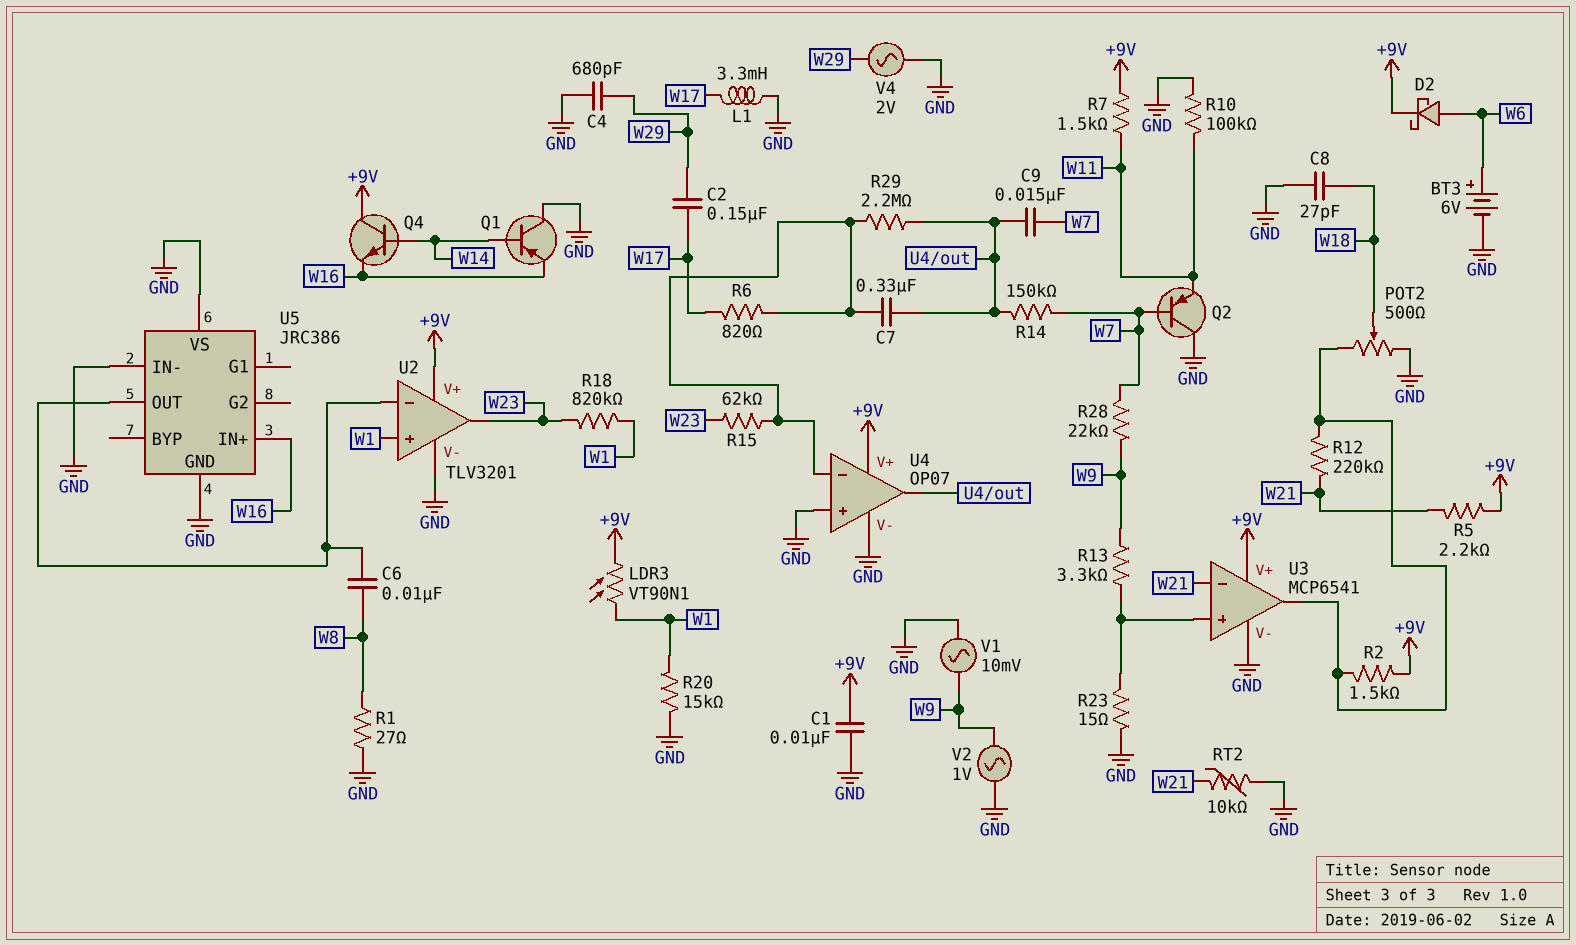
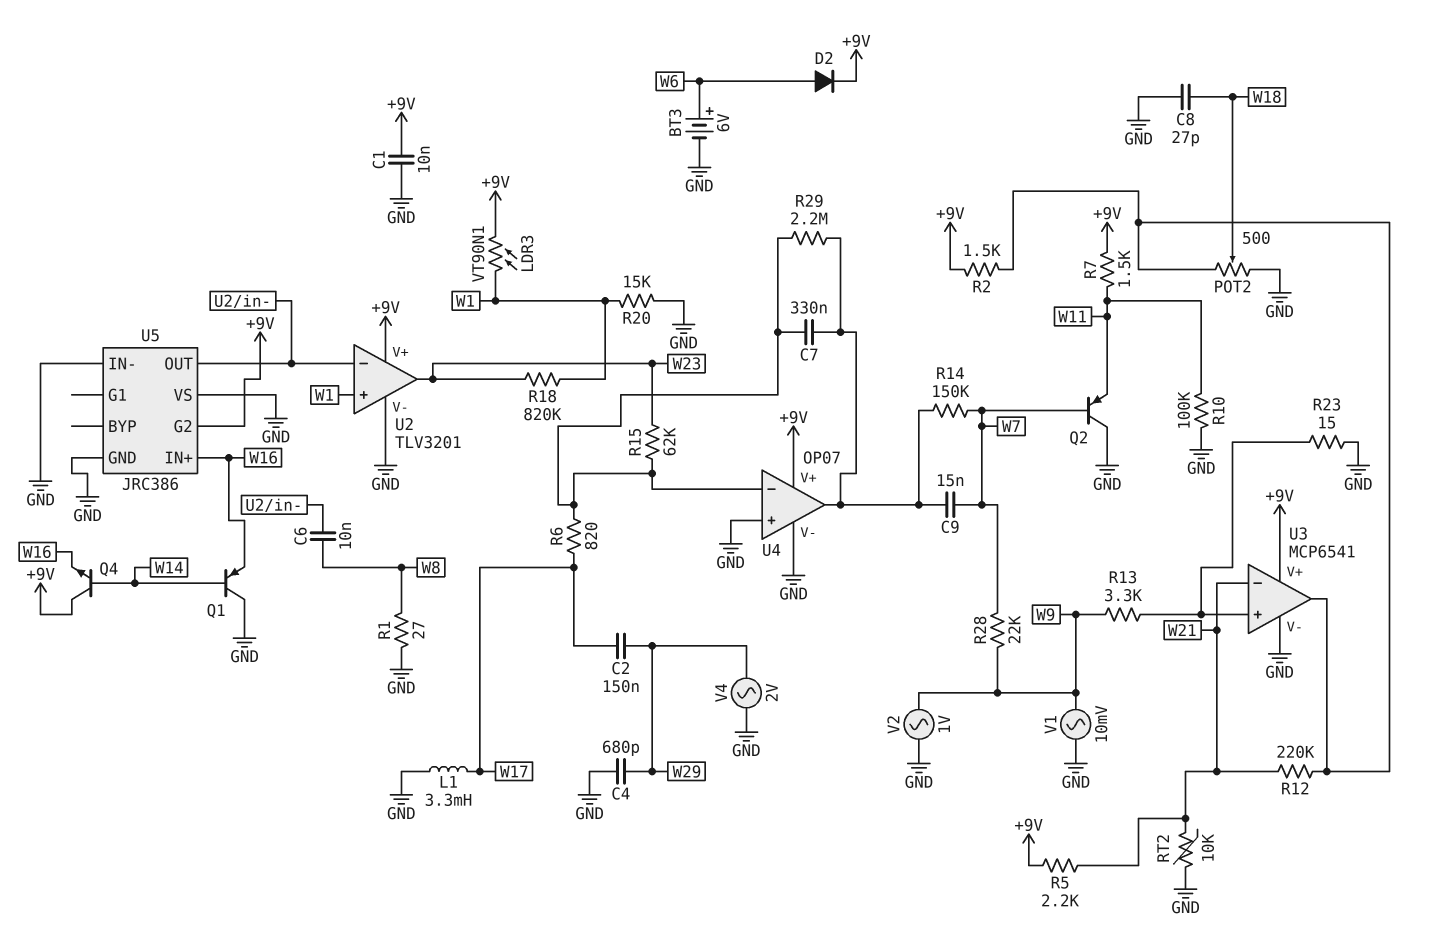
D2: schottky (A W6, K +9V) -> diode (A W6, K +9V)
U5 pin G2: none -> +9V

